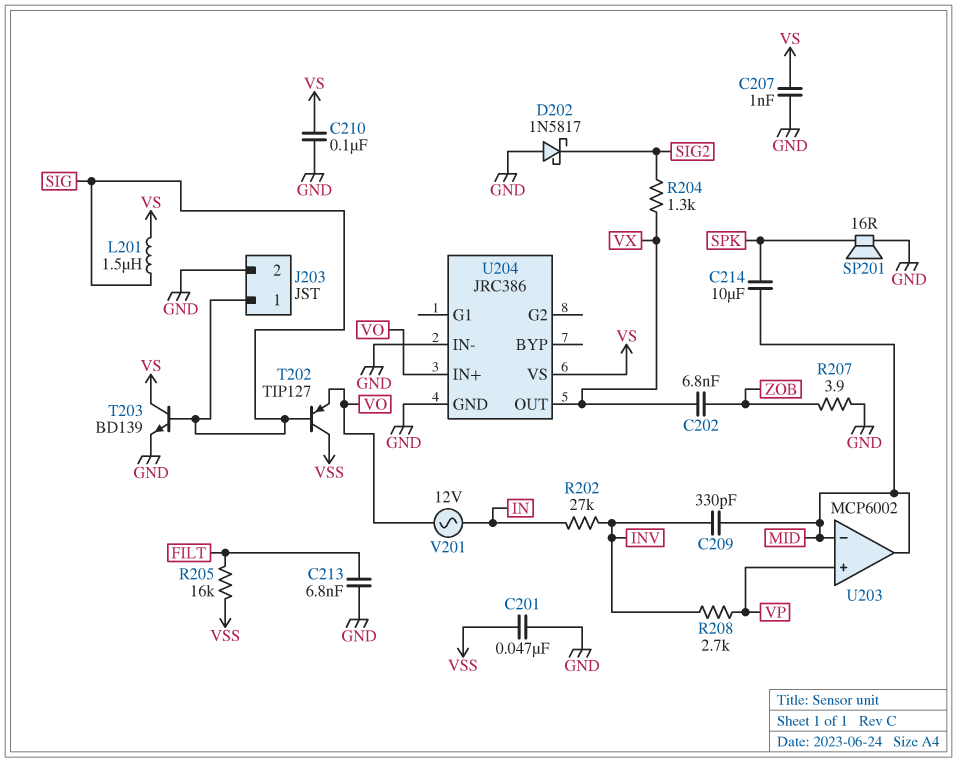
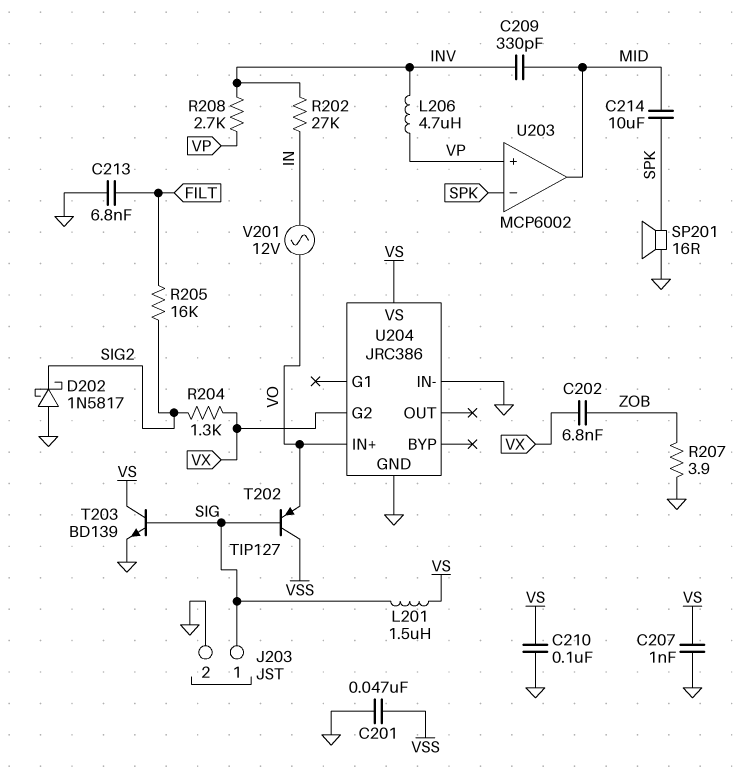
L206: none -> 4.7uH (INV, VP)
R205: 16k (FILT, VSS) -> 16k (FILT, SIG2)
U203 pin in-: MID -> SPK
U204 pin G2: none -> VX
U204 pin OUT: VX -> none

